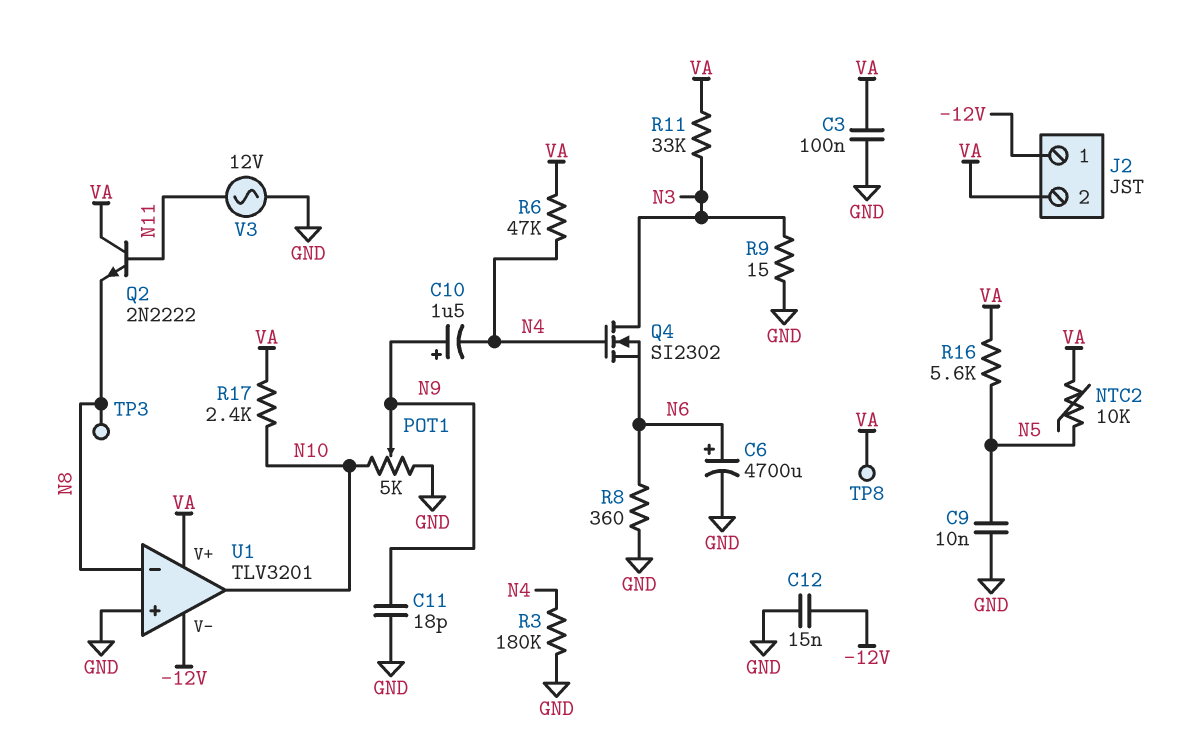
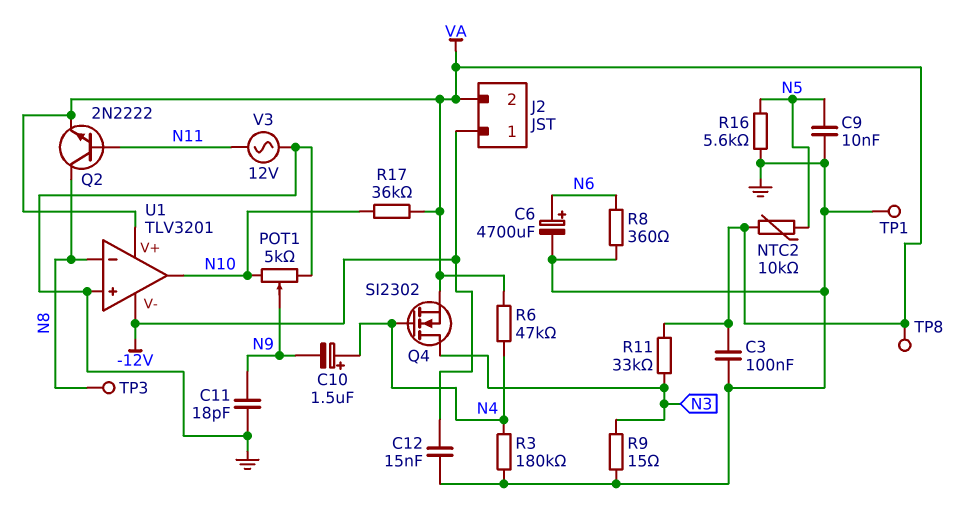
C10: 1.5uF (plus N9, minus N4) -> 1.5uF (plus N4, minus N9)
Q2: NPN 2N2222 (B N11, C VA, E N8) -> NPN 2N2222 (B N11, C N8, E VA)
Q4: NMOS SI2302 (G N4, D N3, S N6) -> NMOS SI2302 (G N4, D N3, S VA)
R16: 5.6k (N5, VA) -> 5.6k (GND, N5)
R17: 2.4k (N10, VA) -> 36k (N10, VA)
TP1: none -> test point (GND)

